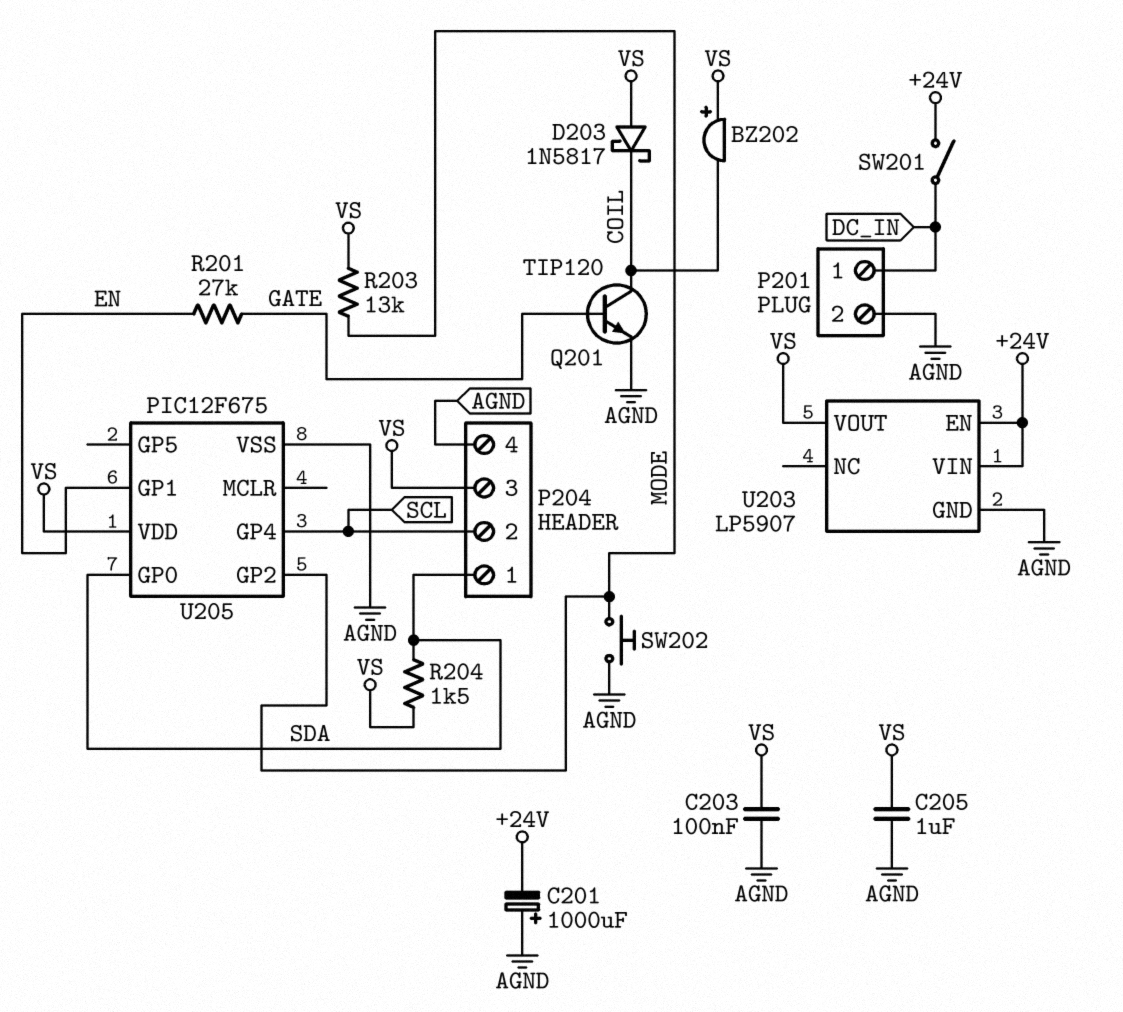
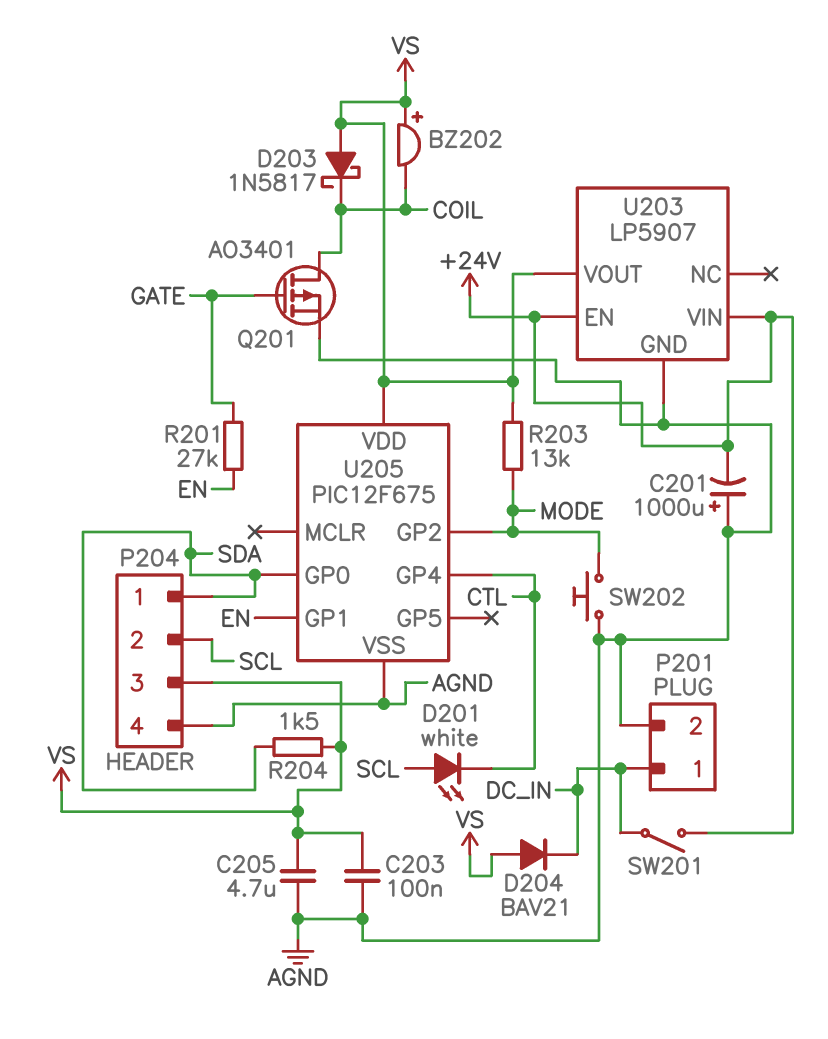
C205: 1uF (AGND, VS) -> 4.7uF (AGND, VS)
D201: none -> LED white (A SCL, K CTL)
D204: none -> diode BAV21 (A VS, K DC_IN)
Q201: NPN TIP120 (B GATE, C COIL, E AGND) -> PMOS AO3401 (G GATE, D COIL, S AGND)
U205 pin GP4: SCL -> CTL

